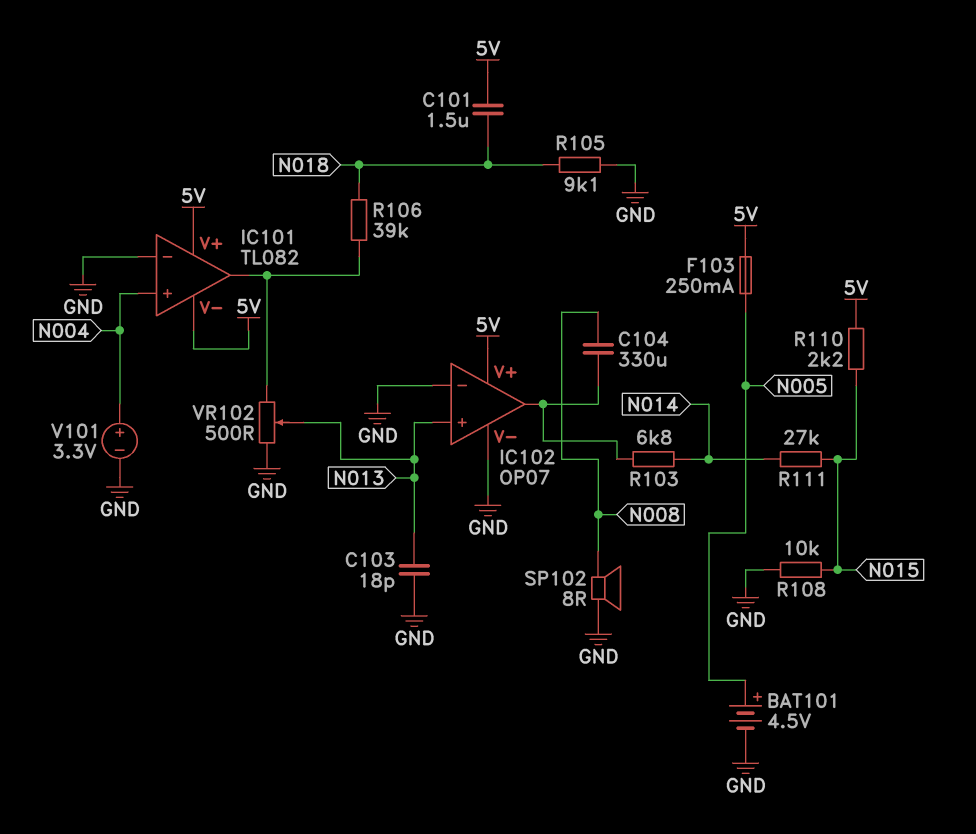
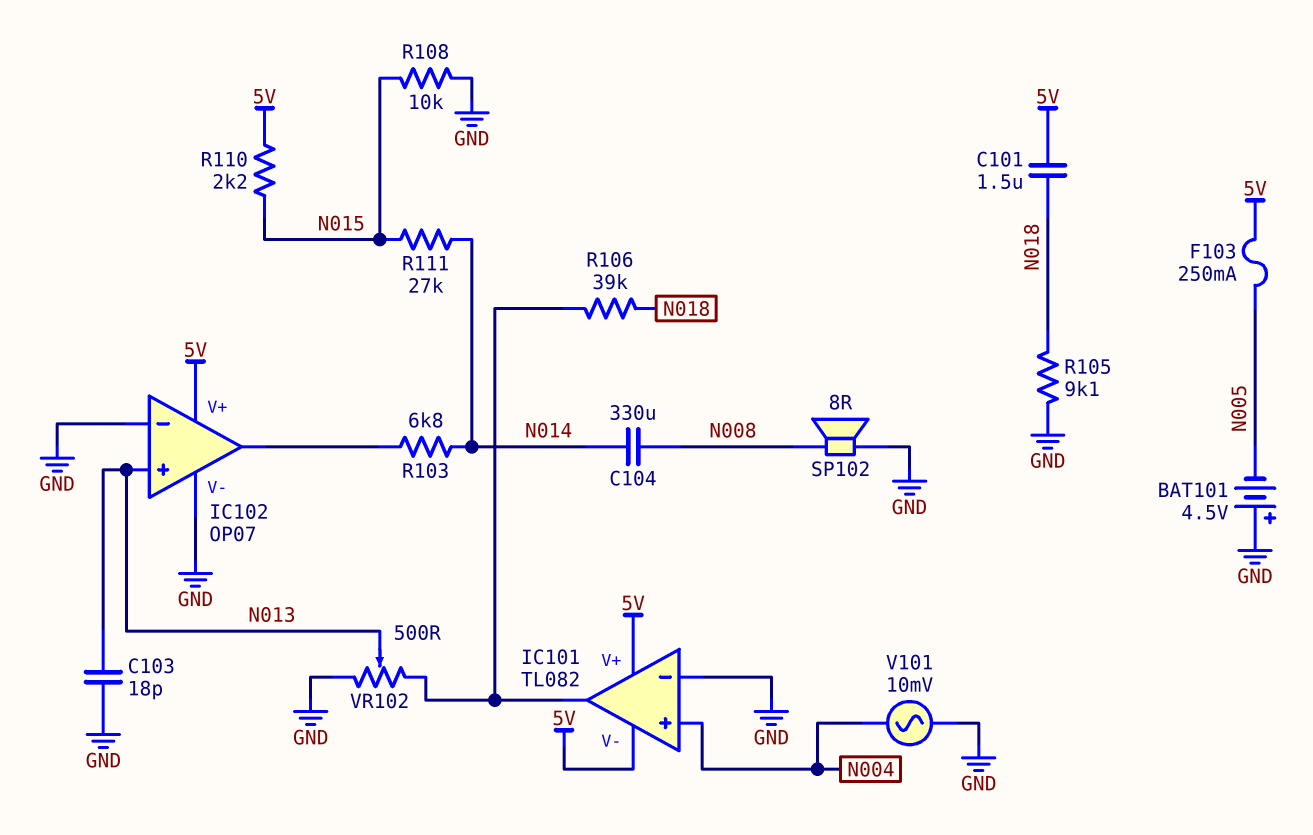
BAT101: 4.5V (plus N005, minus GND) -> 4.5V (plus GND, minus N005)
C104: 330uF (IC102/out, N008) -> 330uF (N008, N014)
V101: 3.3V (plus N004, minus GND) -> AC 10mV (GND, N004)

